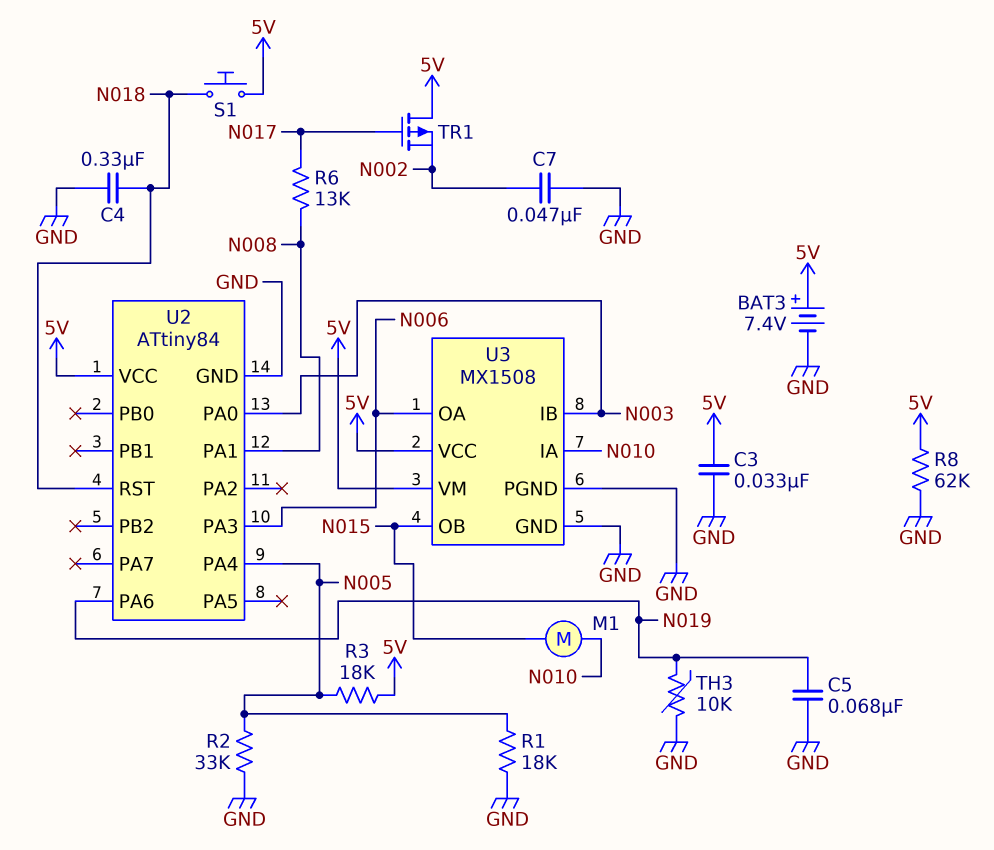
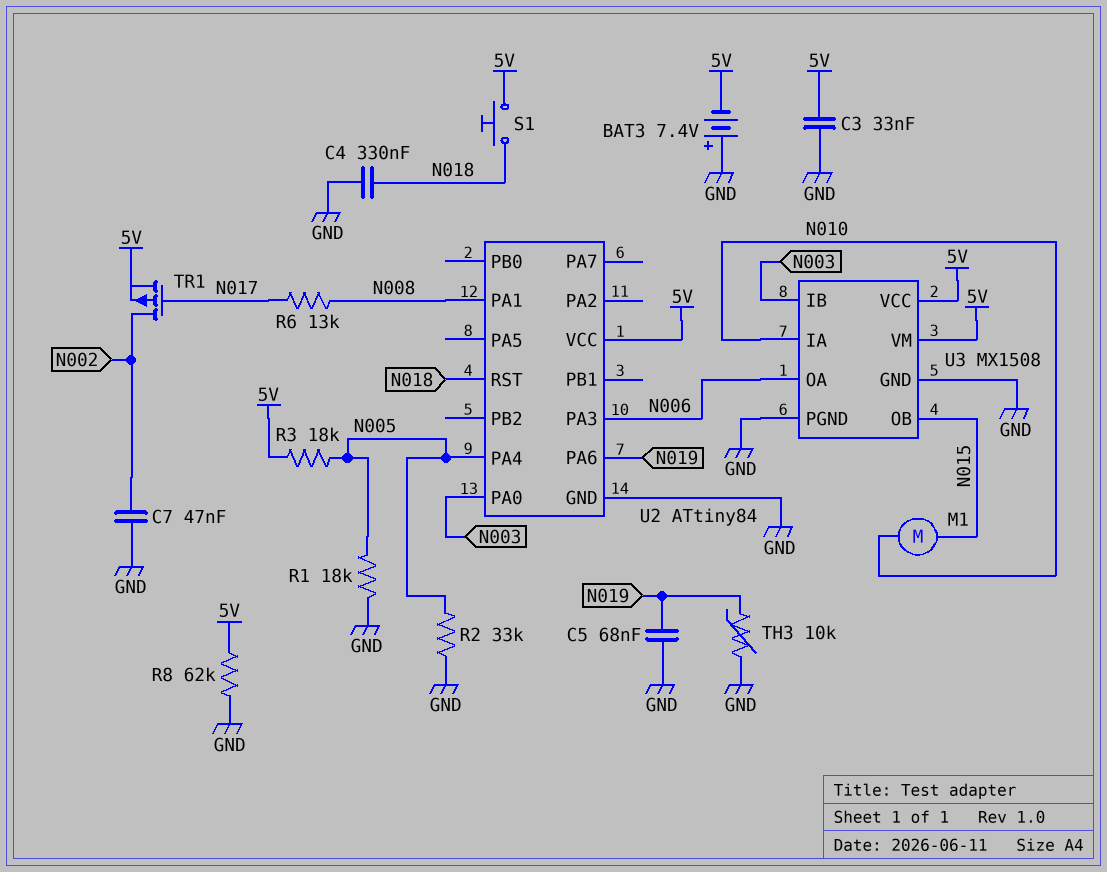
BAT3: 7.4V (plus 5V, minus GND) -> 7.4V (plus GND, minus 5V)
TR1: PMOS (G N017, D 5V, S N002) -> PMOS (G N017, D N002, S 5V)

